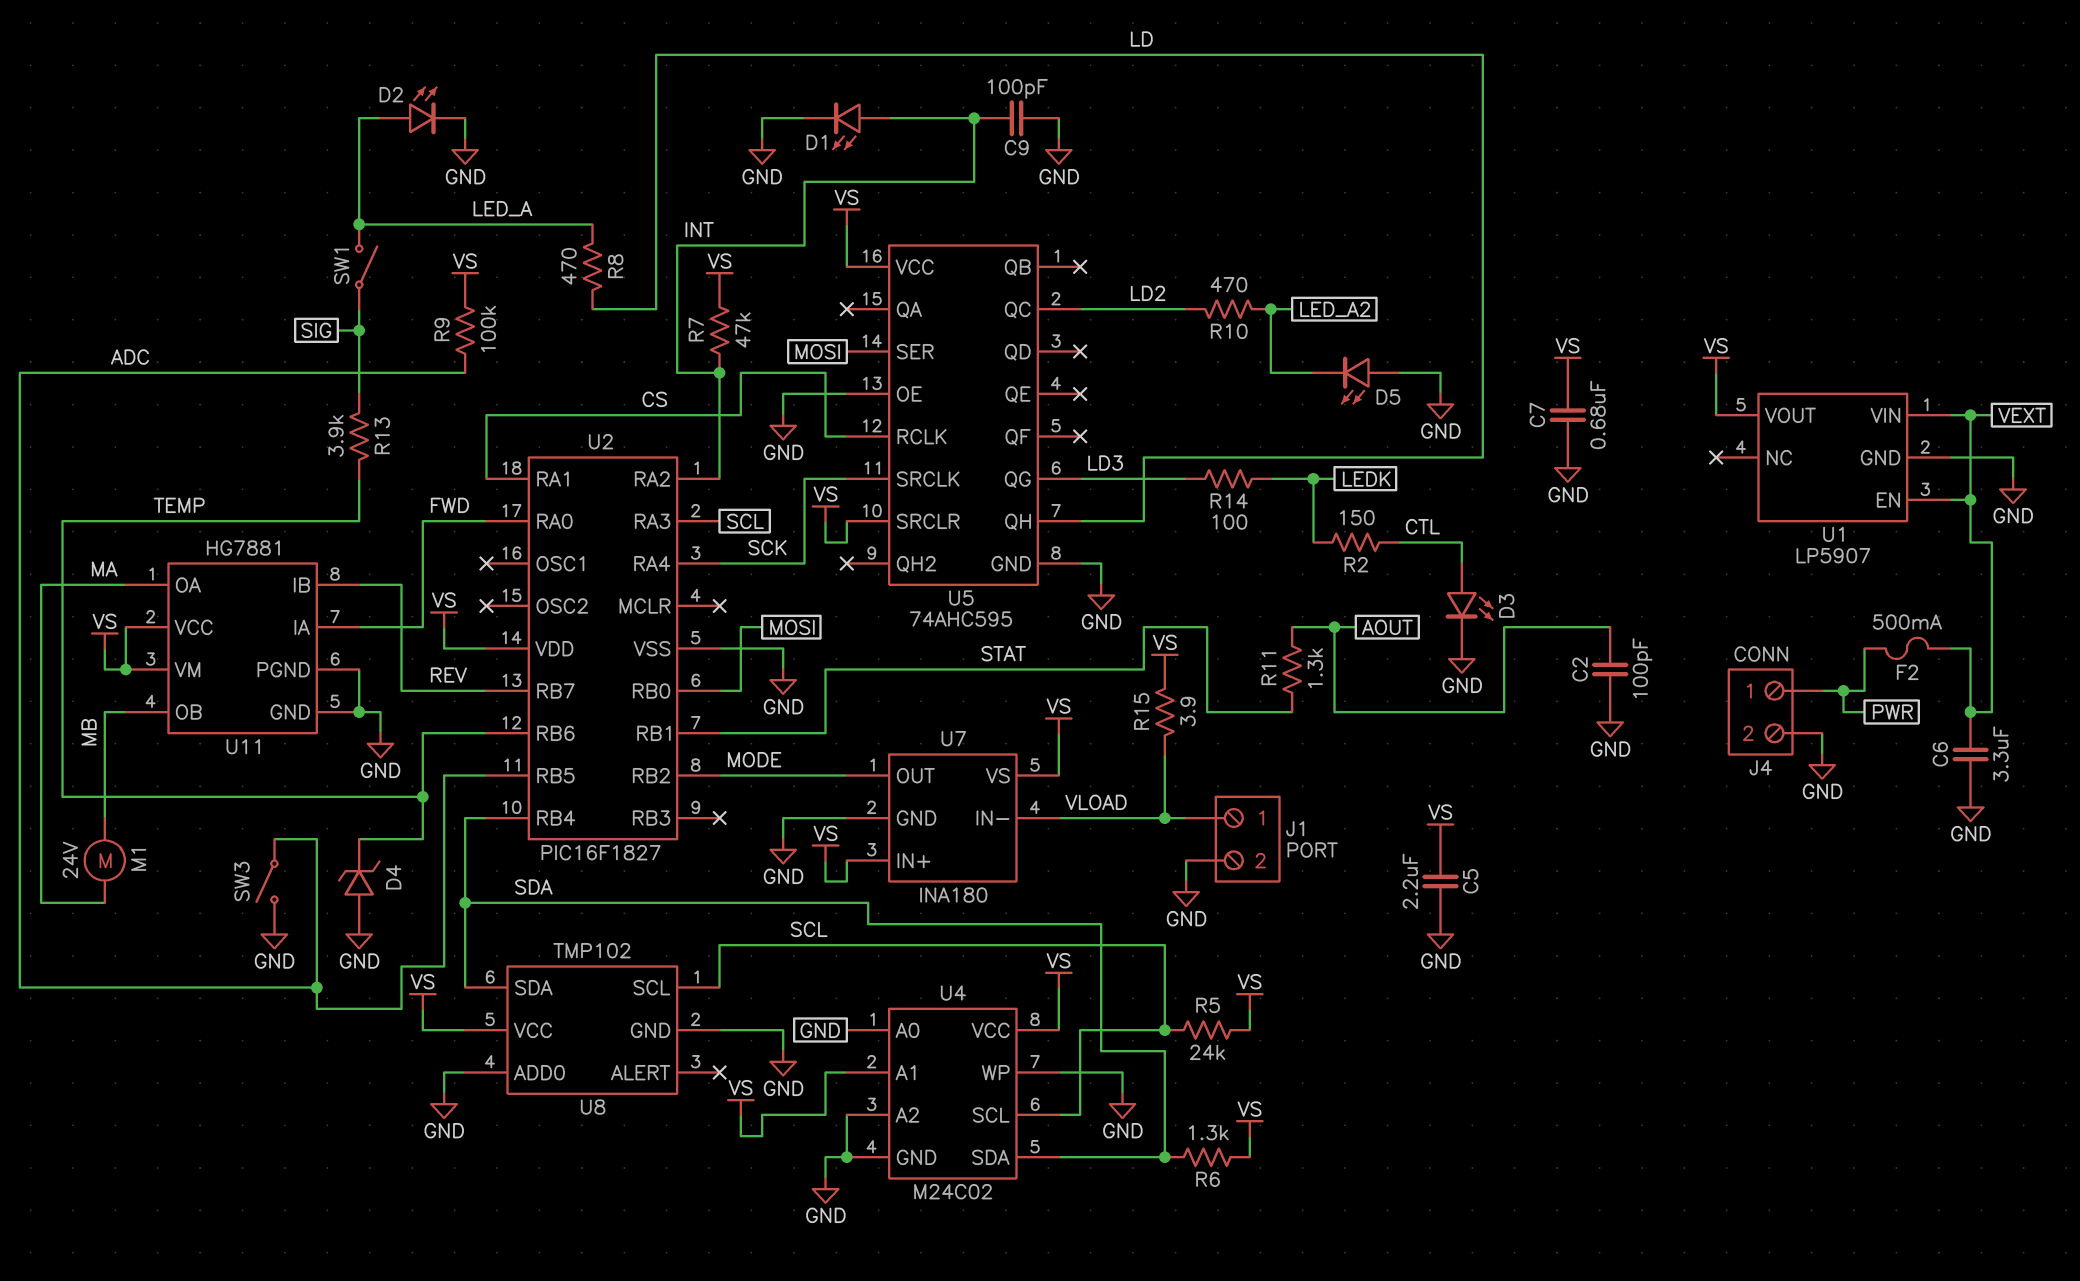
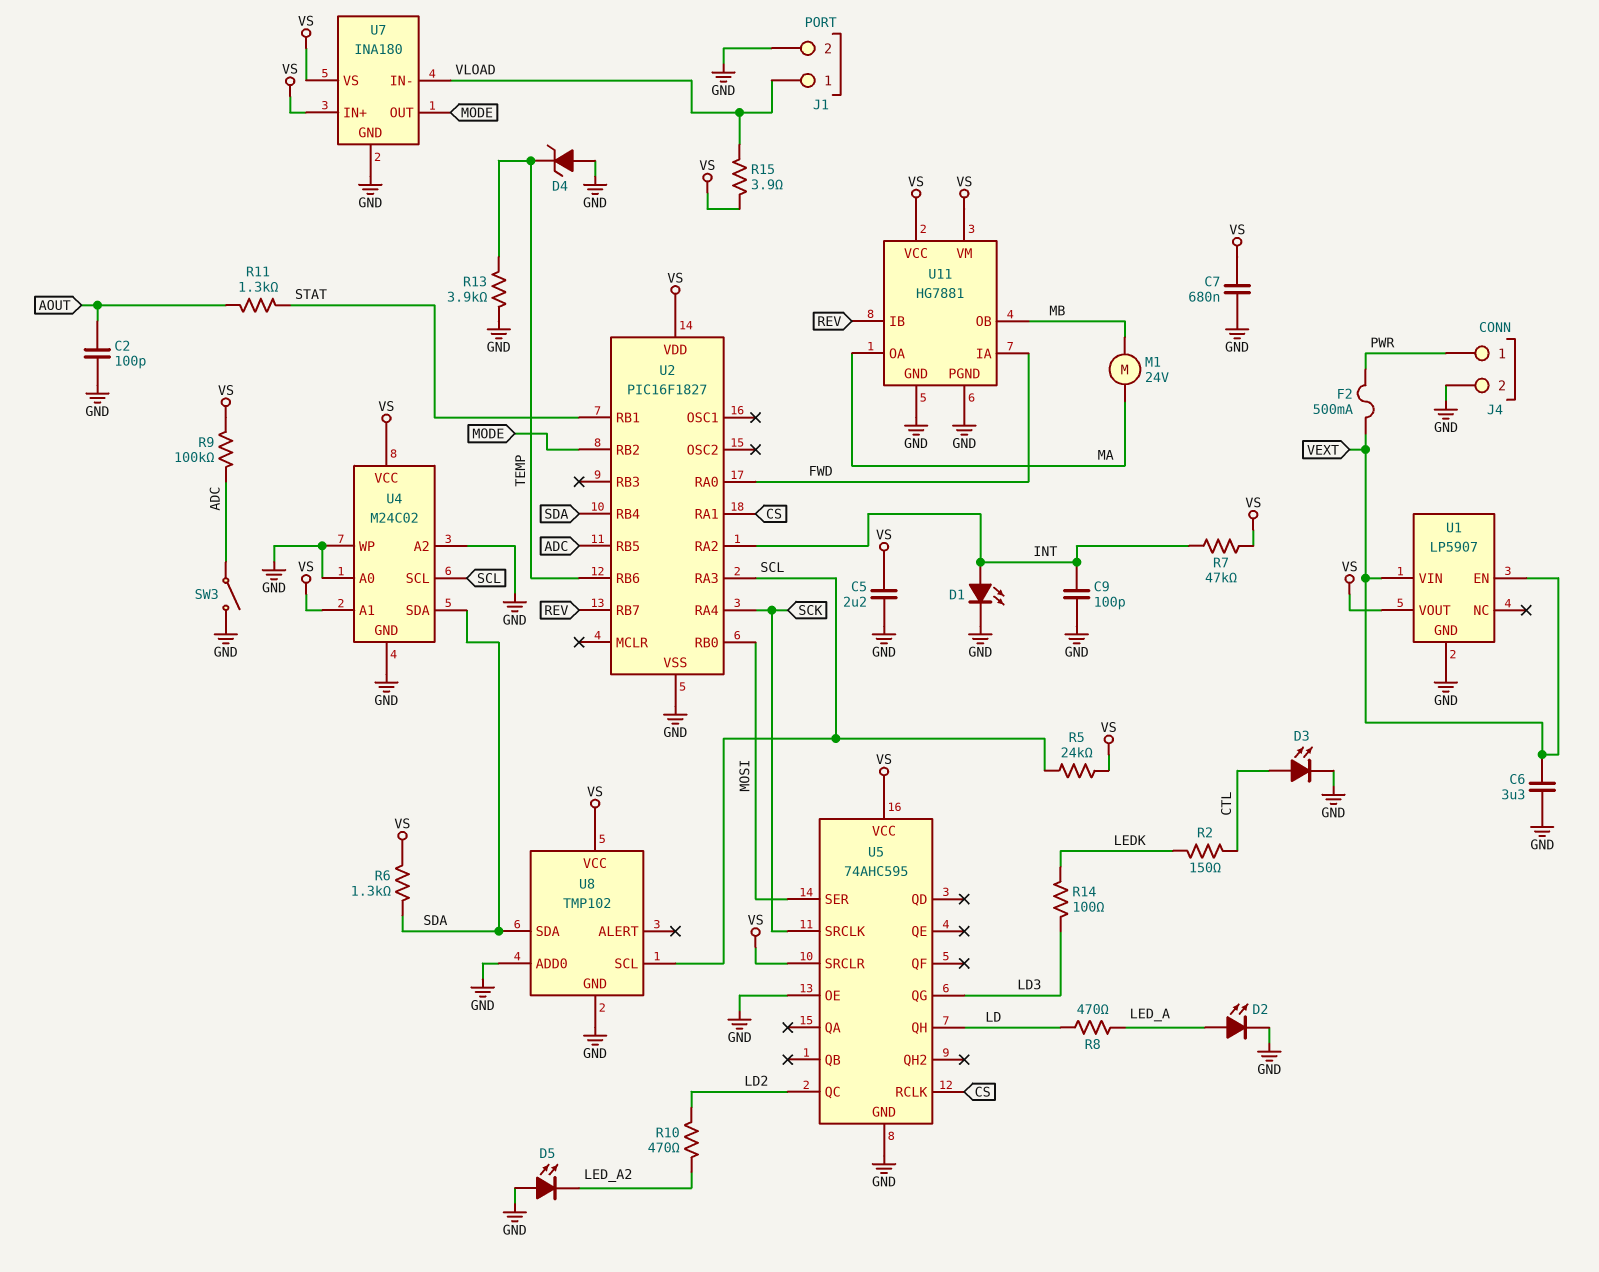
R13: 3.9k (SIG, TEMP) -> 3.9k (GND, TEMP)
SW1: switch (LED_A, SIG) -> none

